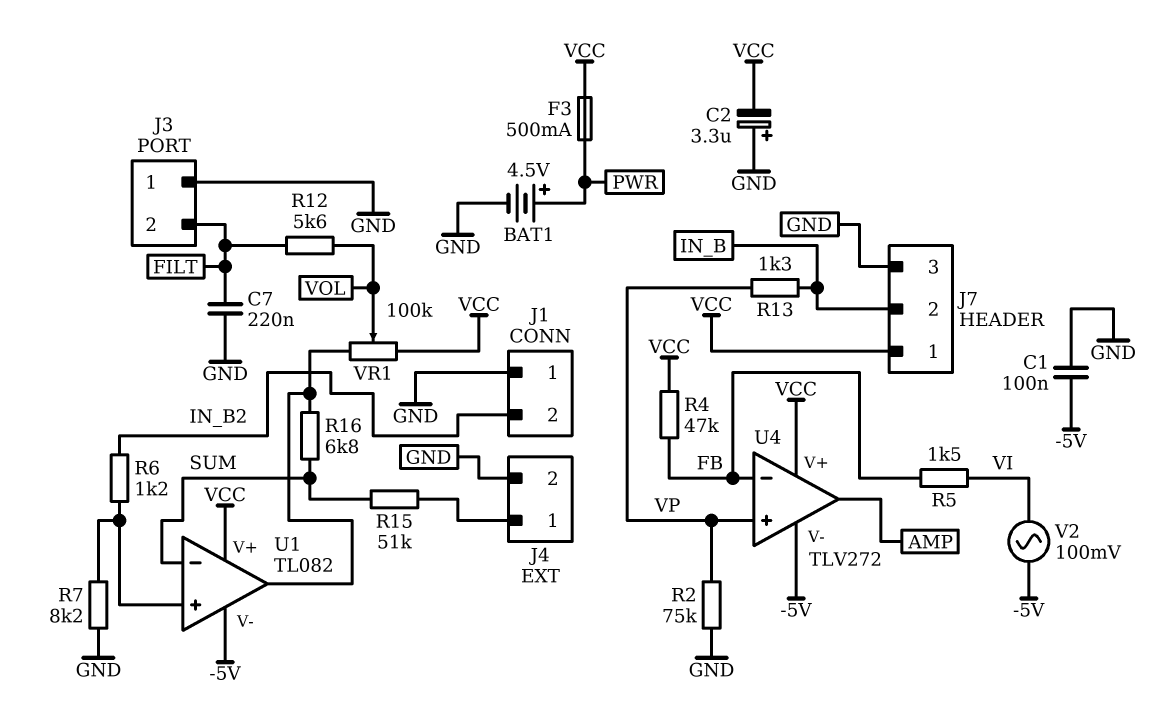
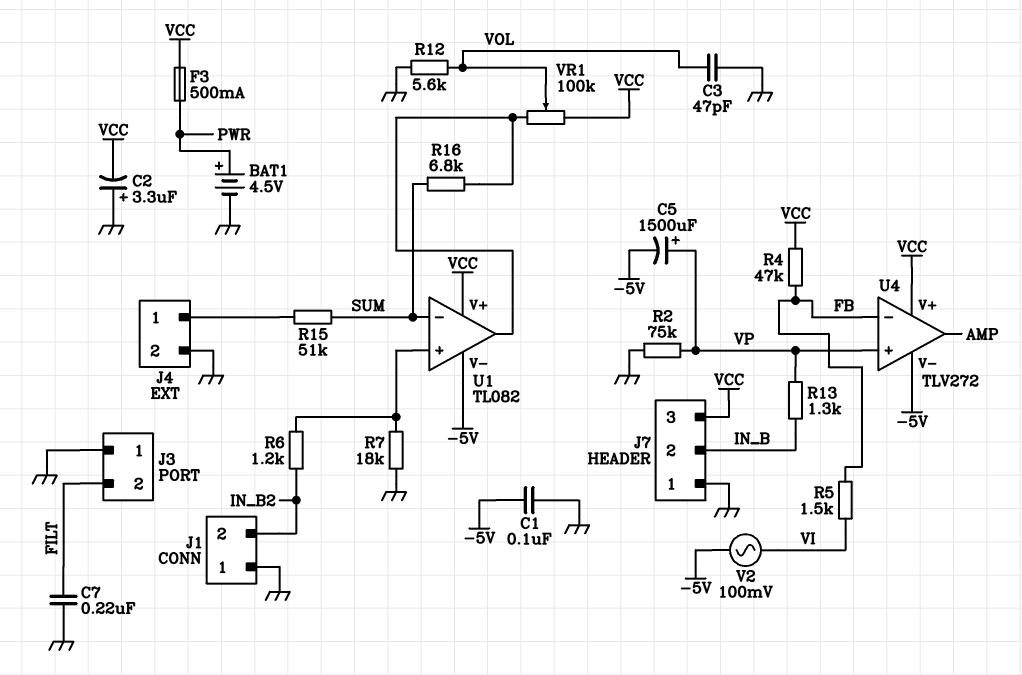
C3: none -> 47pF (GND, VOL)
C5: none -> 1500uF (plus VP, minus -5V)
J7 pin 1: VCC -> GND
J7 pin 3: GND -> VCC
R7: 8.2k (GND, U1/in+) -> 18k (GND, U1/in+)
R12: 5.6k (FILT, VOL) -> 5.6k (GND, VOL)

